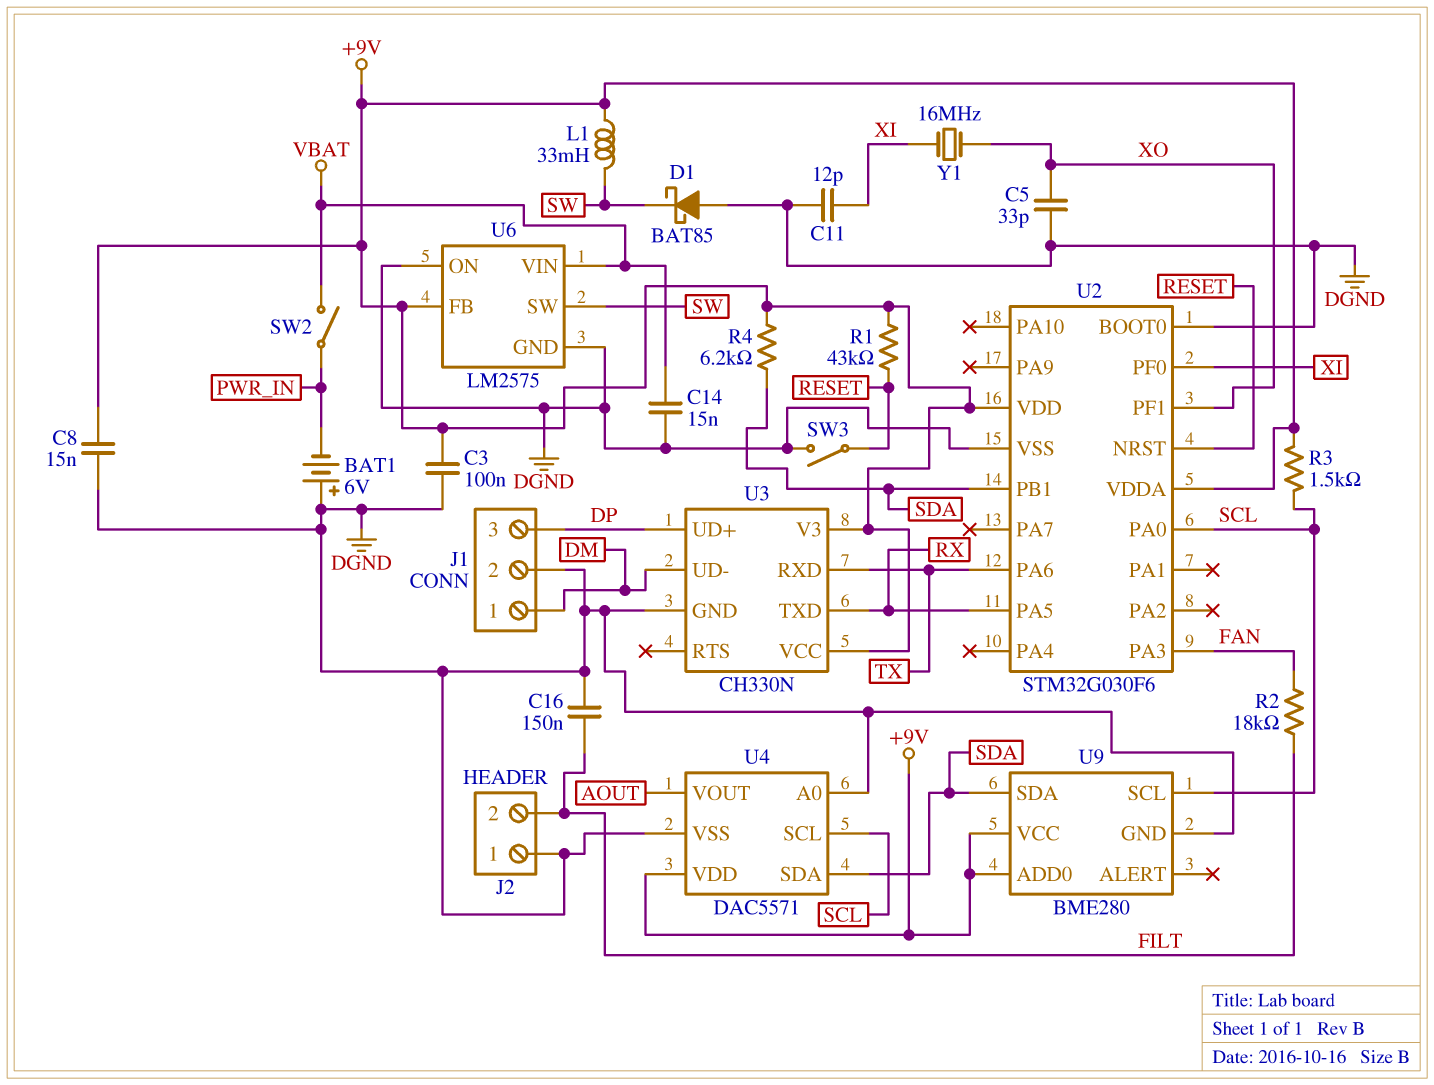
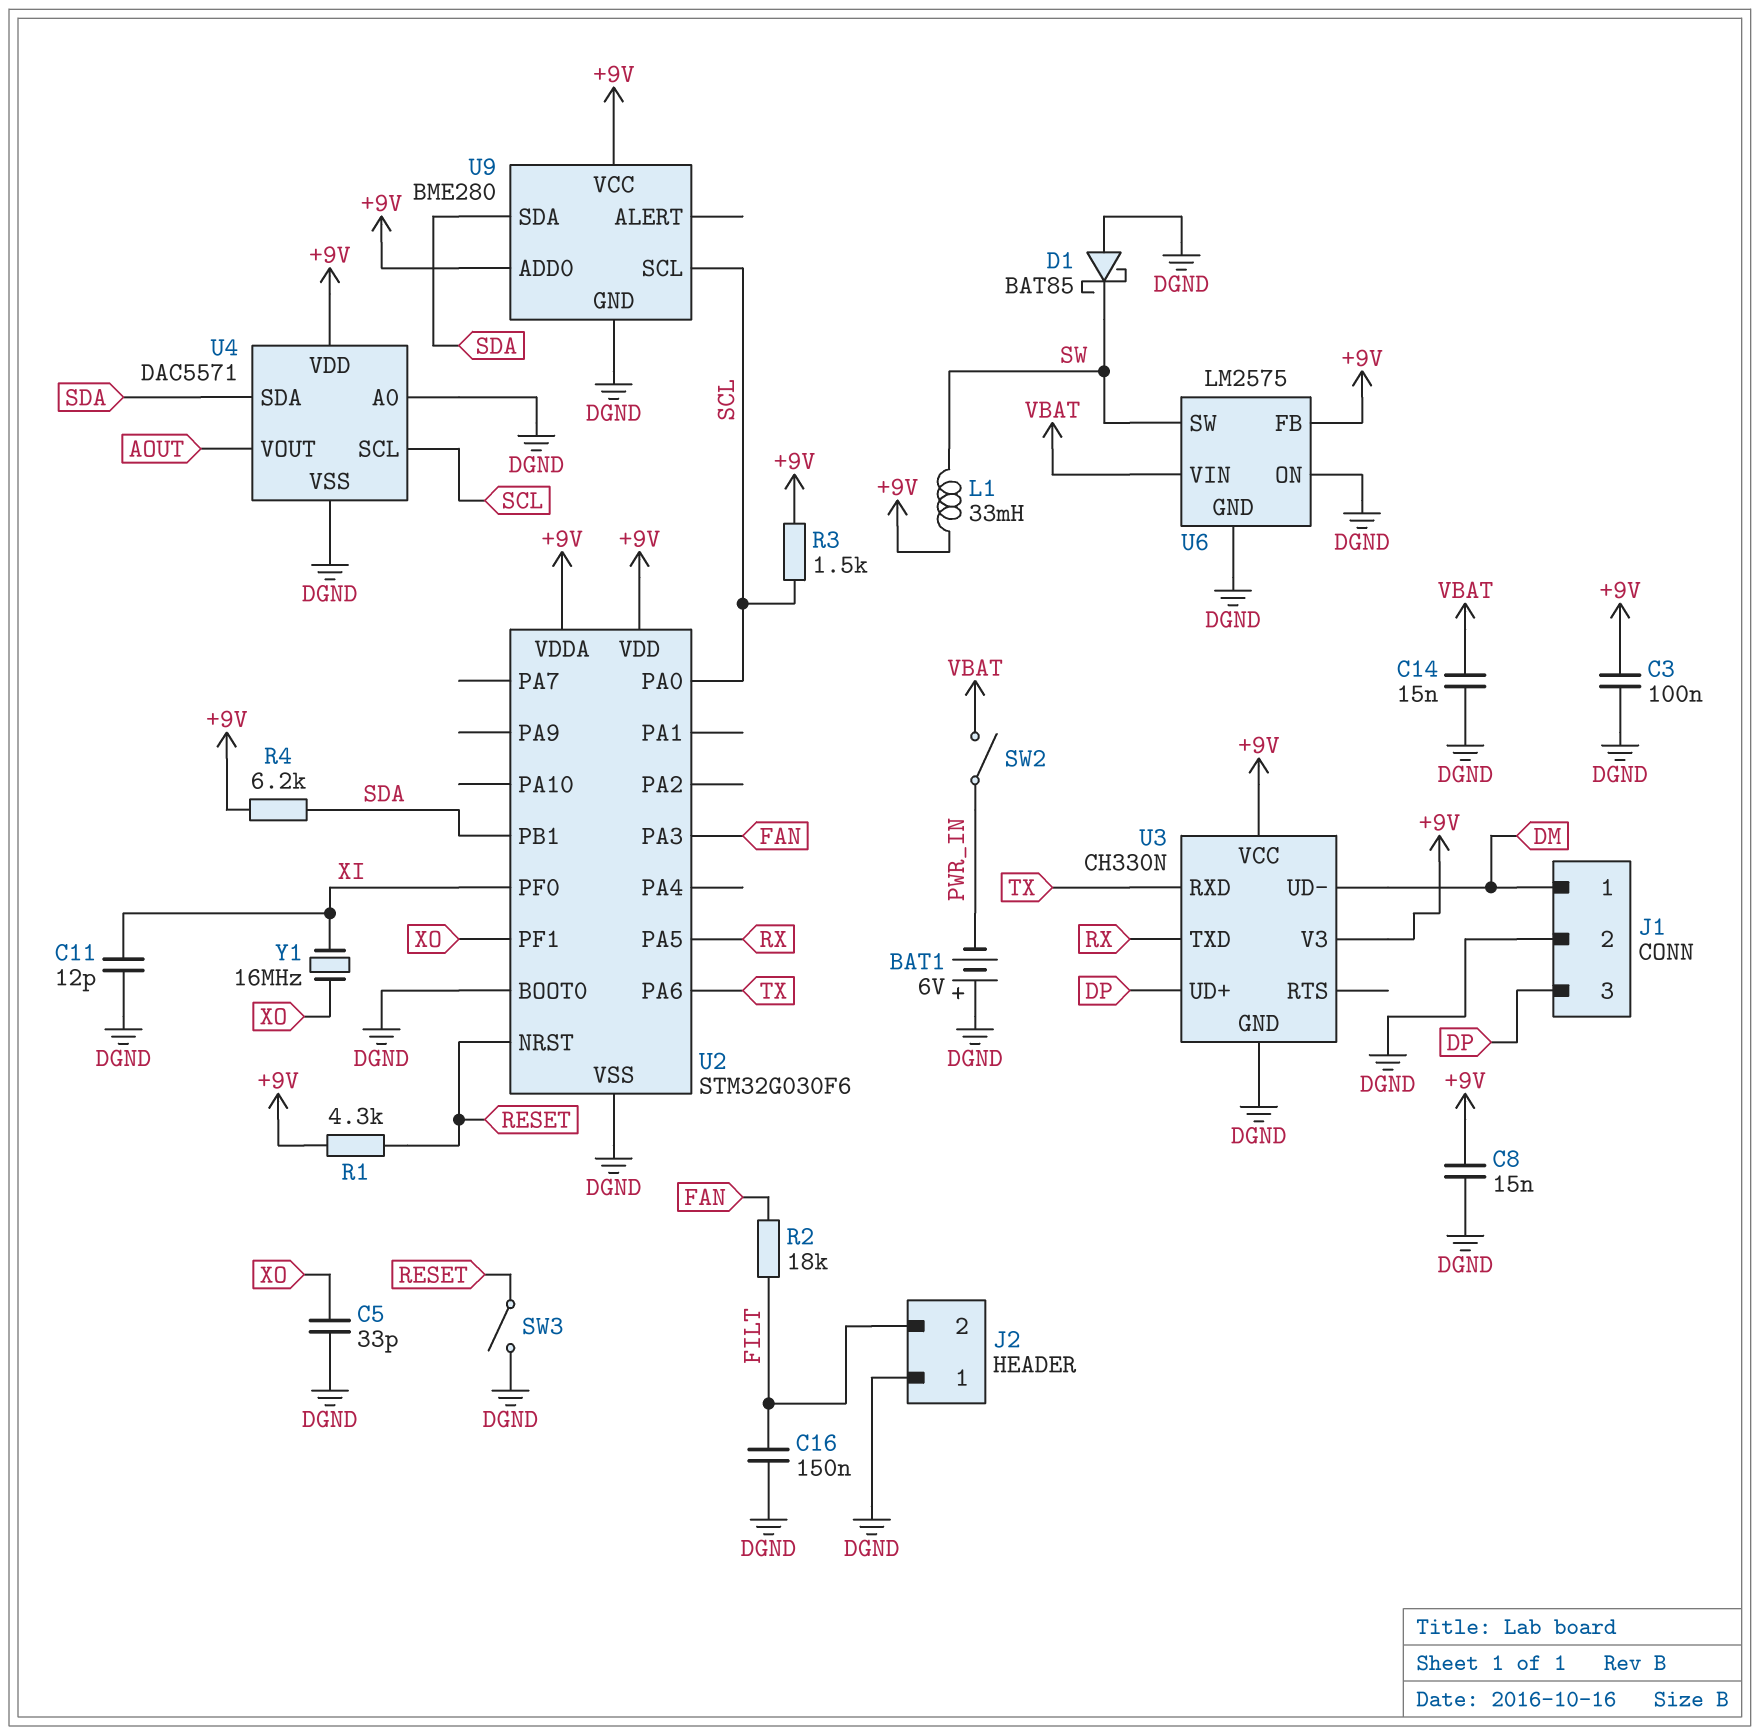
R1: 43k (+9V, RESET) -> 4.3k (+9V, RESET)

